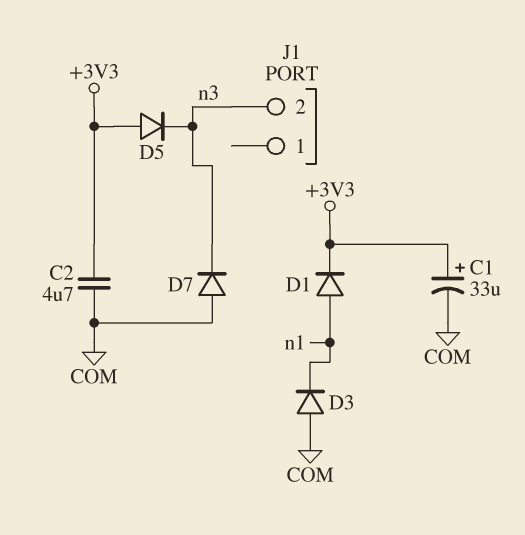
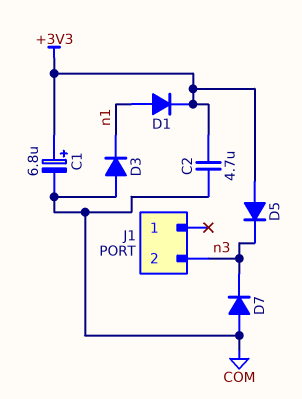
C1: 33uF (plus +3V3, minus COM) -> 6.8uF (plus +3V3, minus COM)

